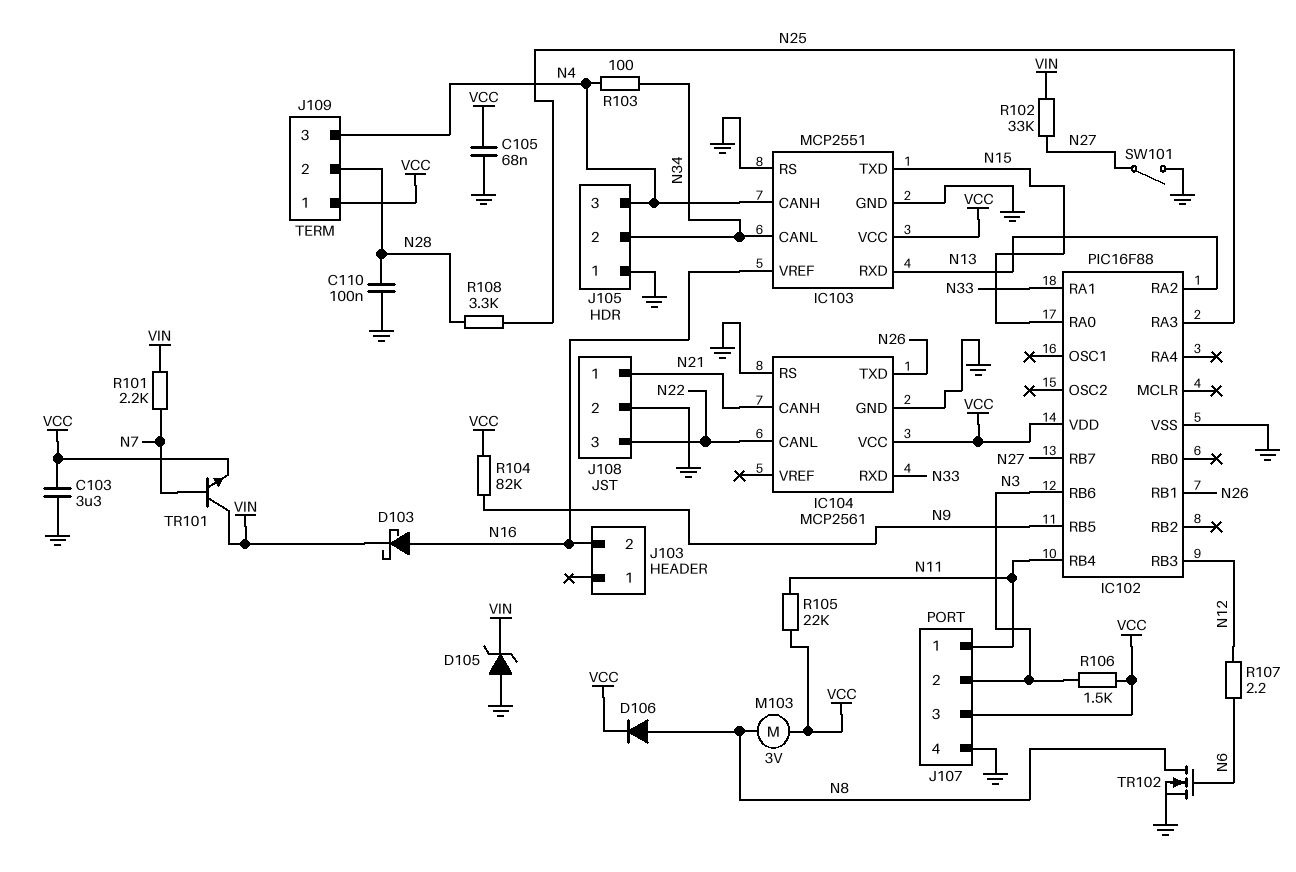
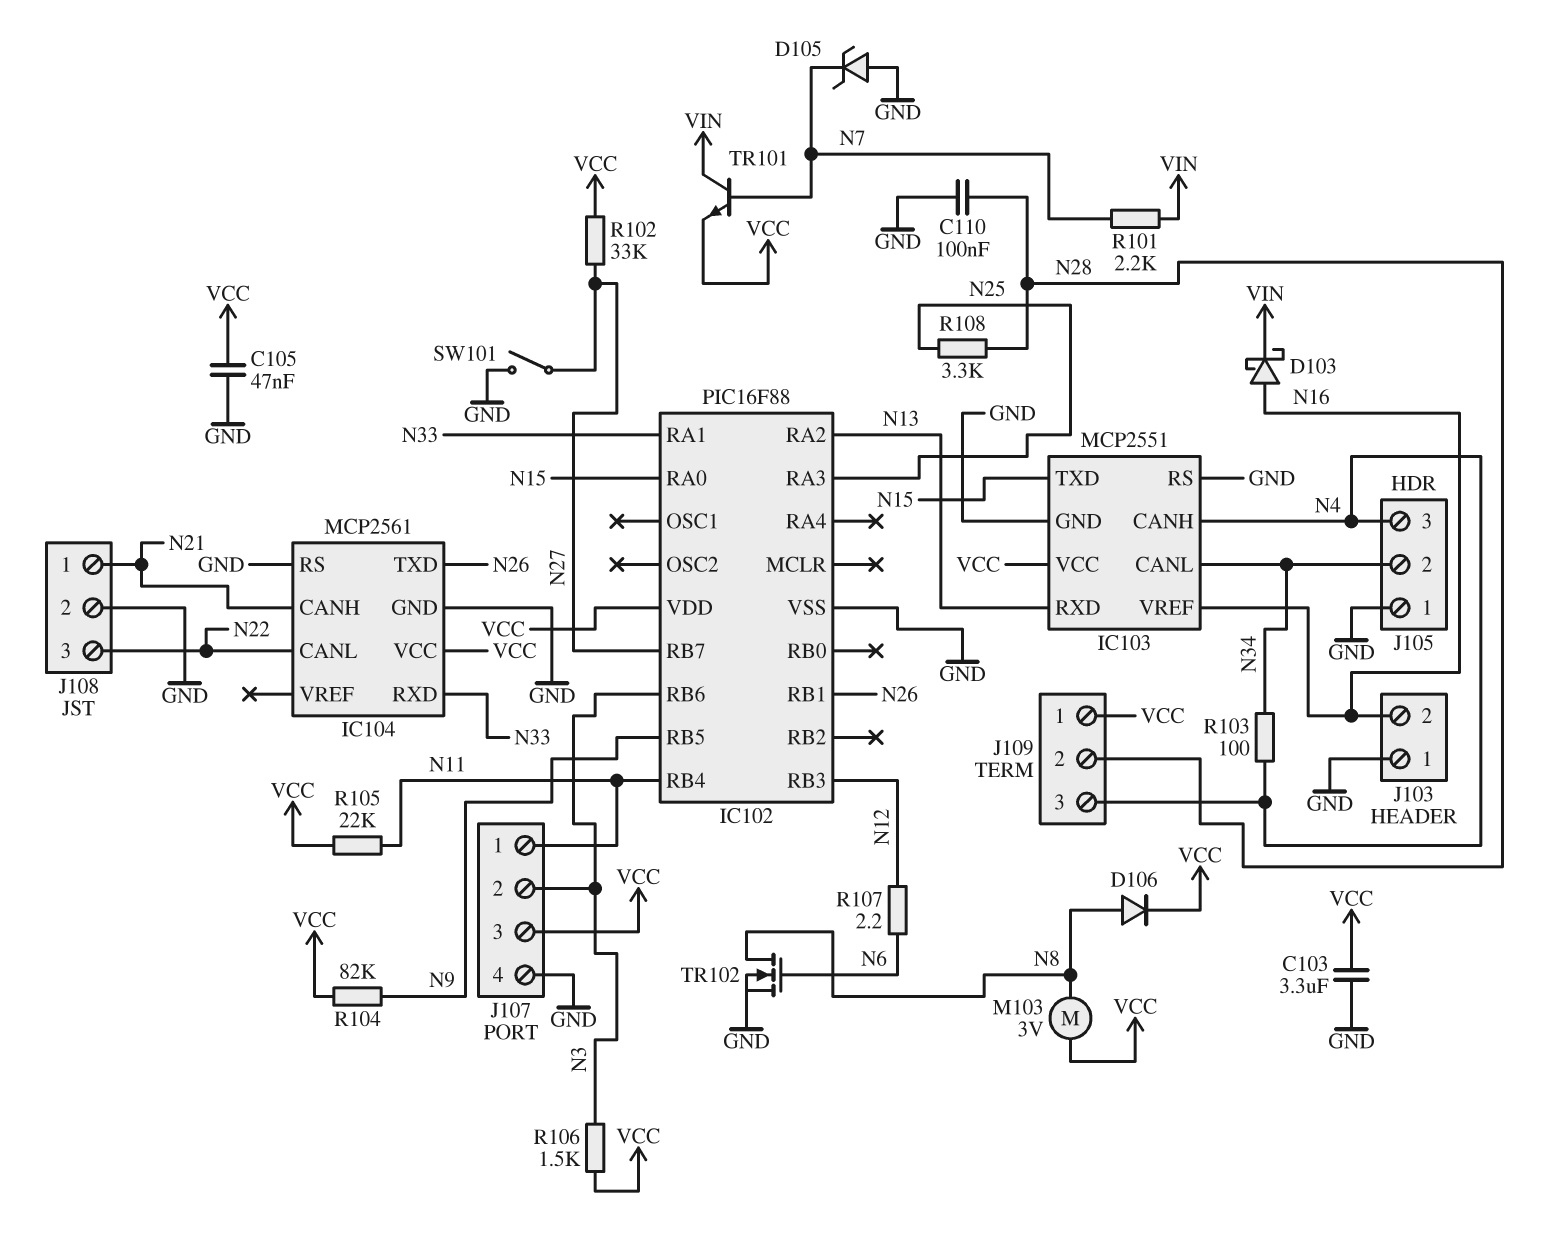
C105: 68nF (GND, VCC) -> 47nF (GND, VCC)
D105: zener (A GND, K VIN) -> zener (A GND, K N7)
J103 pin 1: none -> GND
R102: 33k (N27, VIN) -> 33k (N27, VCC)

